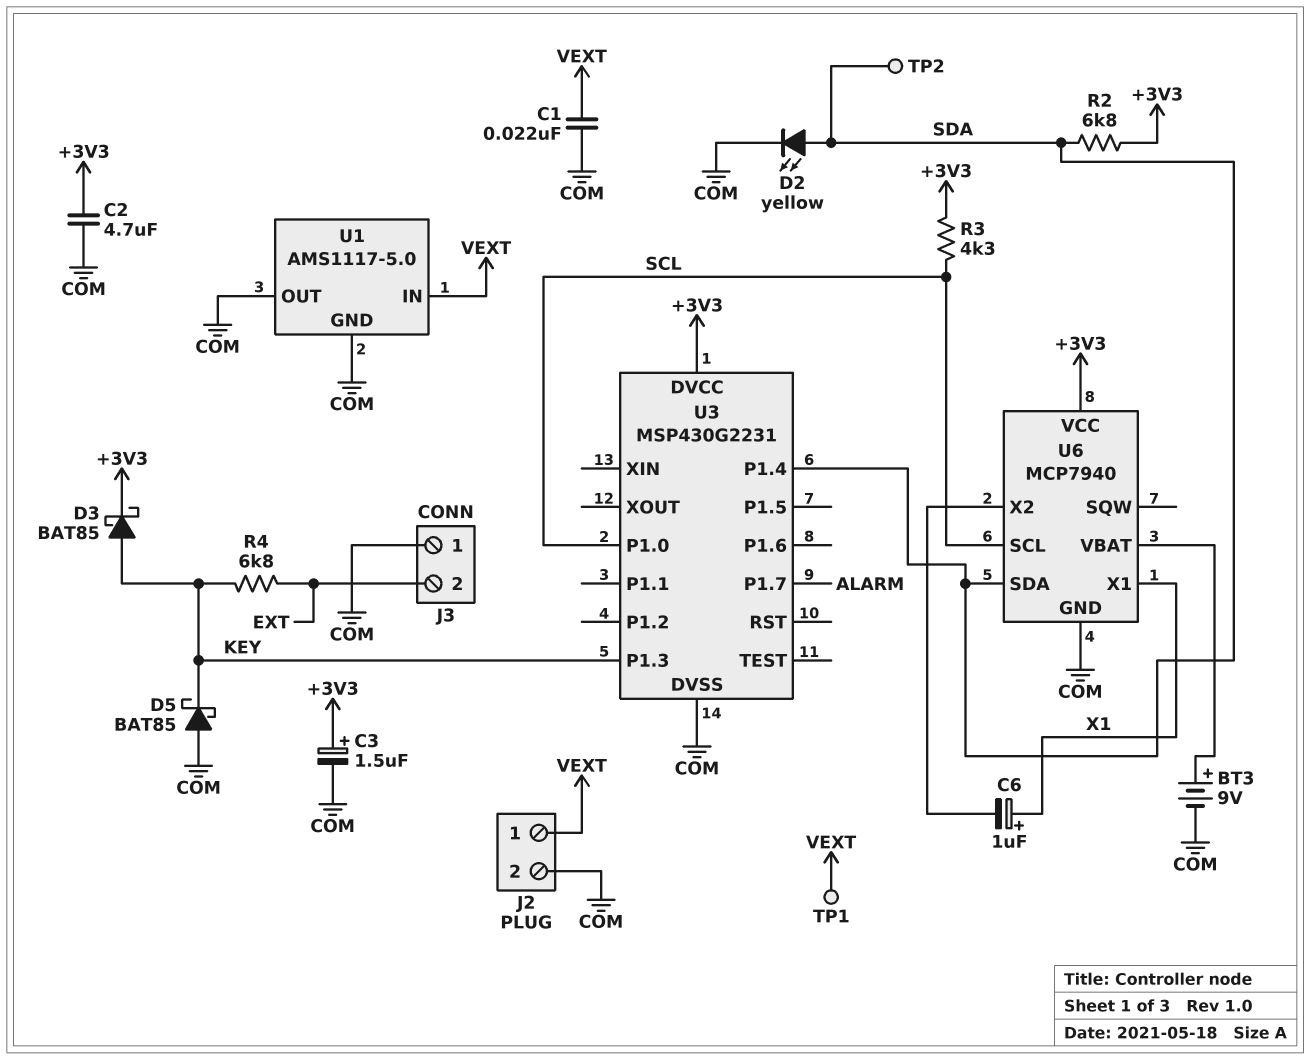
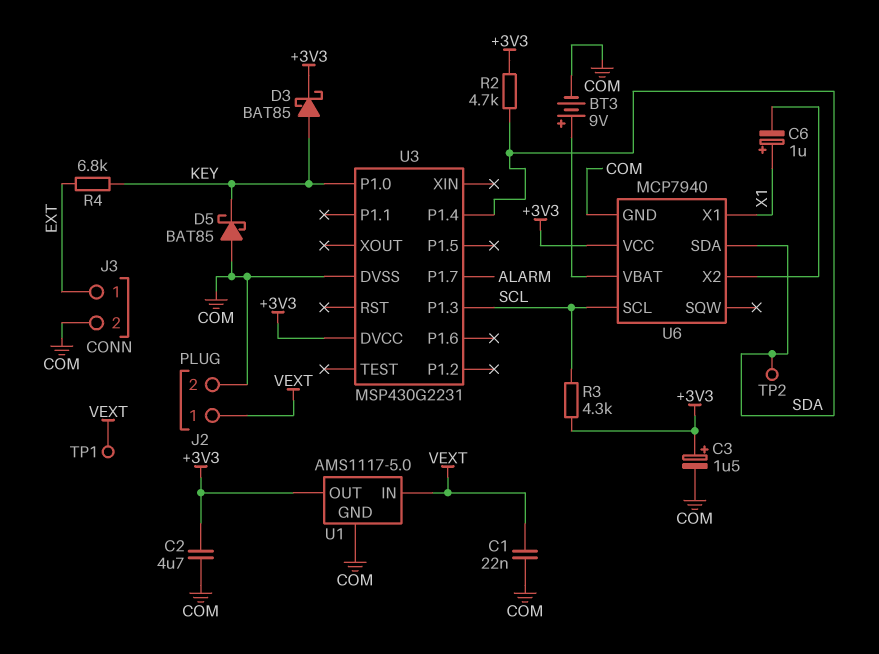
D2: LED yellow (A SDA, K COM) -> none
J3 pin 1: COM -> EXT
J3 pin 2: EXT -> COM
R2: 6.8k (+3V3, SDA) -> 4.7k (+3V3, SDA)
U1 pin OUT: COM -> +3V3
U3 pin P1.0: SCL -> KEY
U3 pin P1.3: KEY -> SCL

